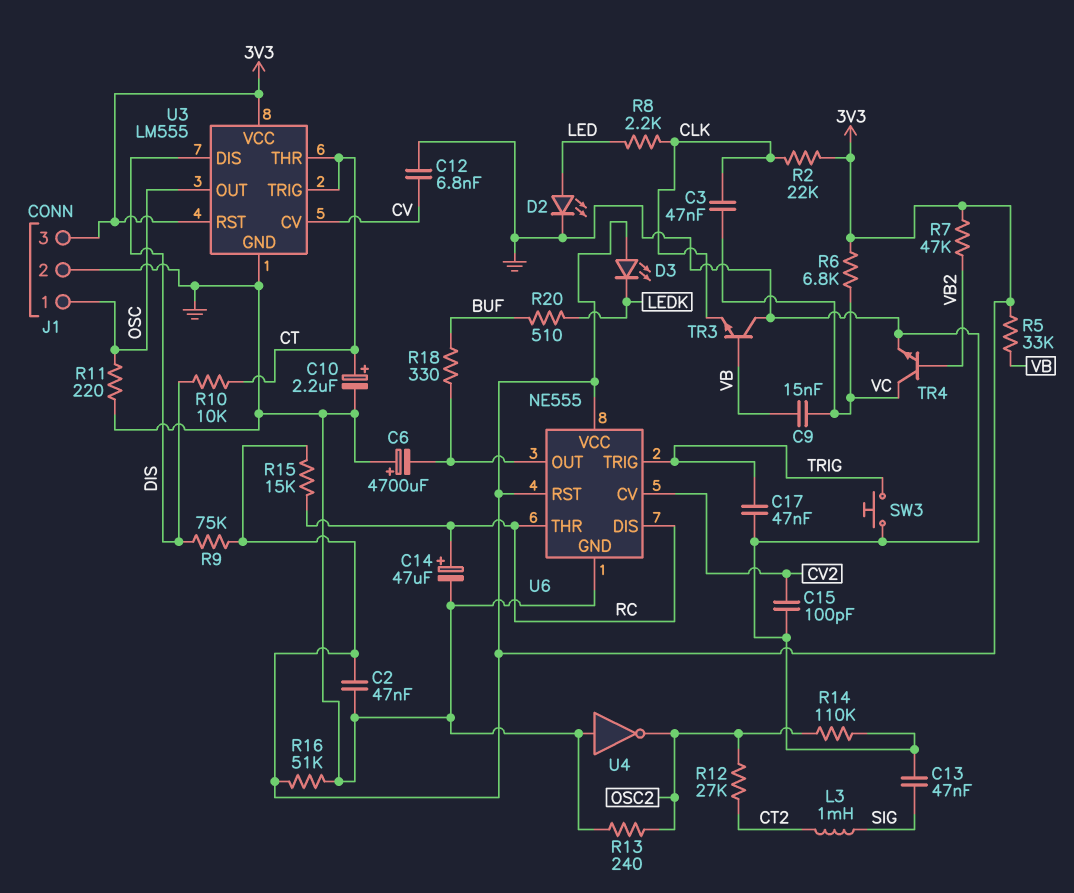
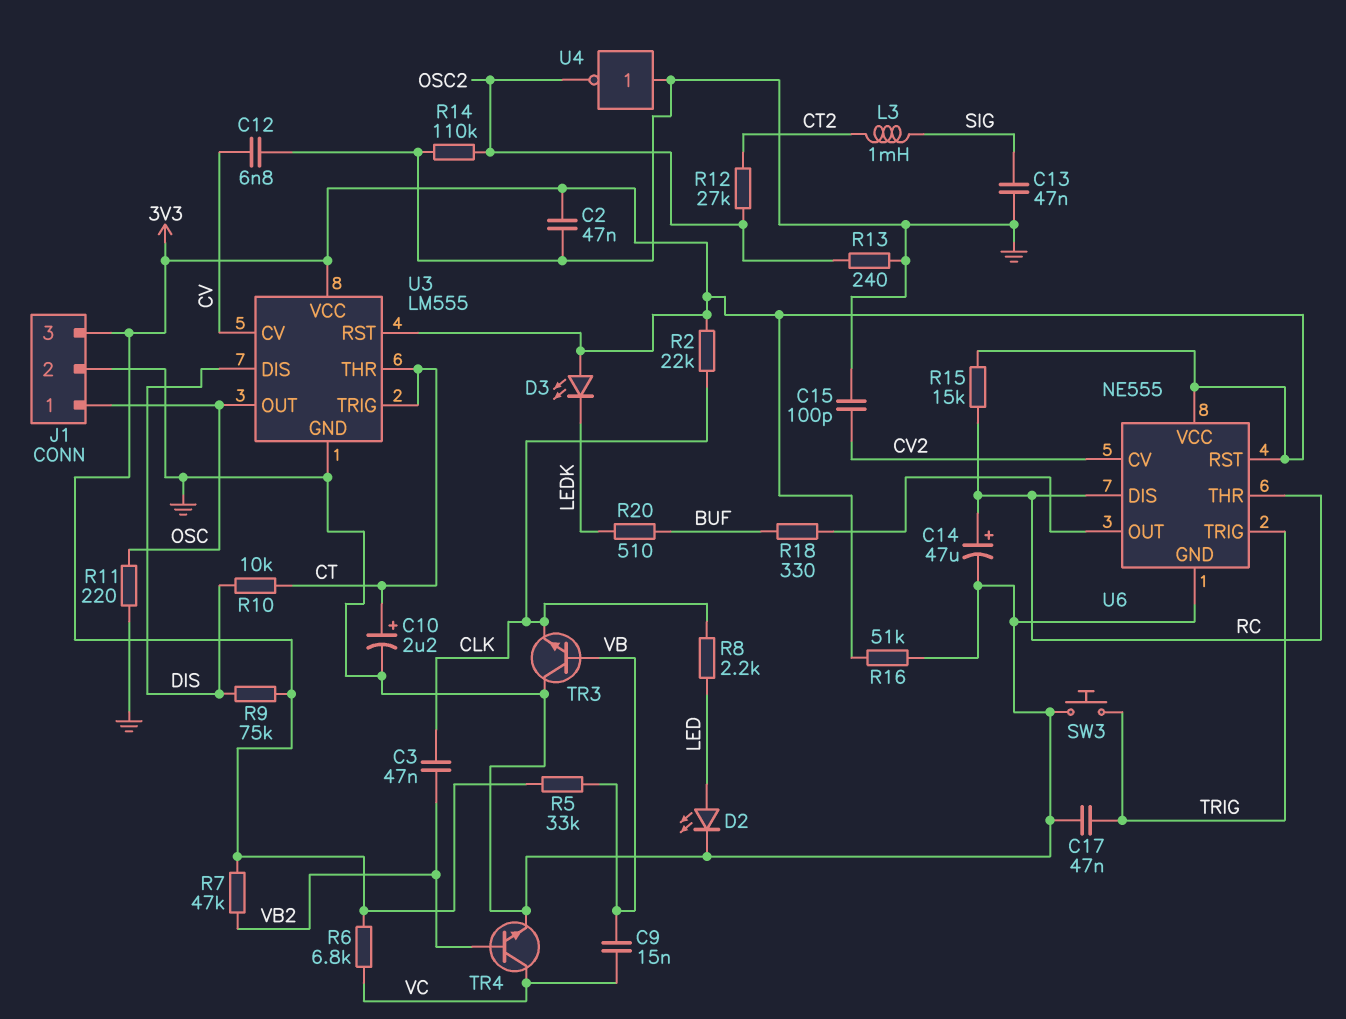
C3: 47nF (CLK, VC) -> 47nF (CLK, VB2)
C6: 4700uF (plus GND, minus U6/OUT) -> none

